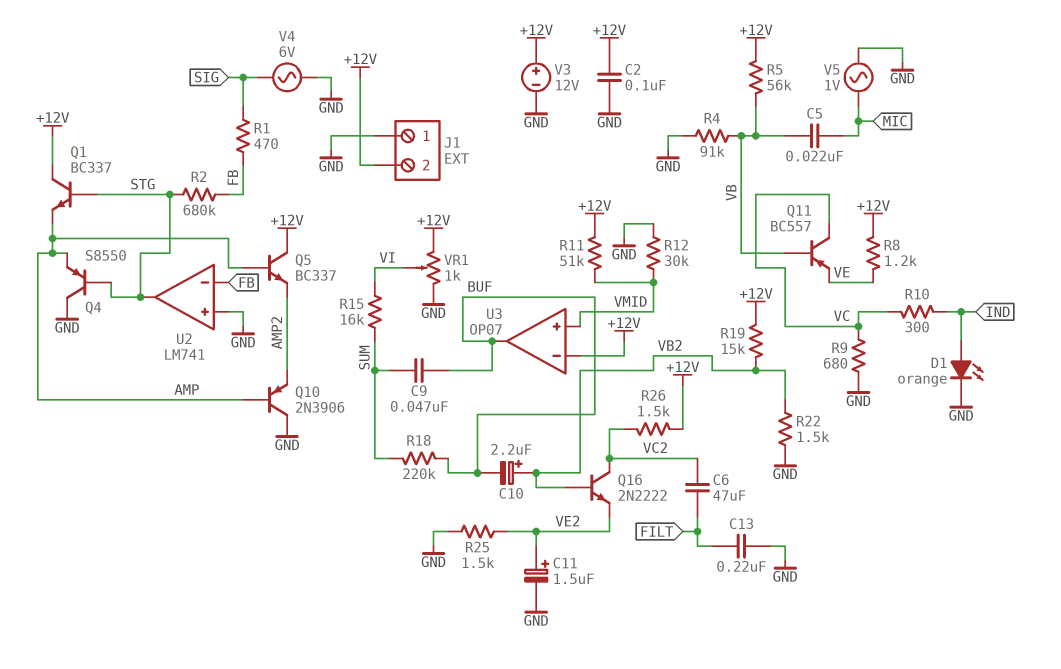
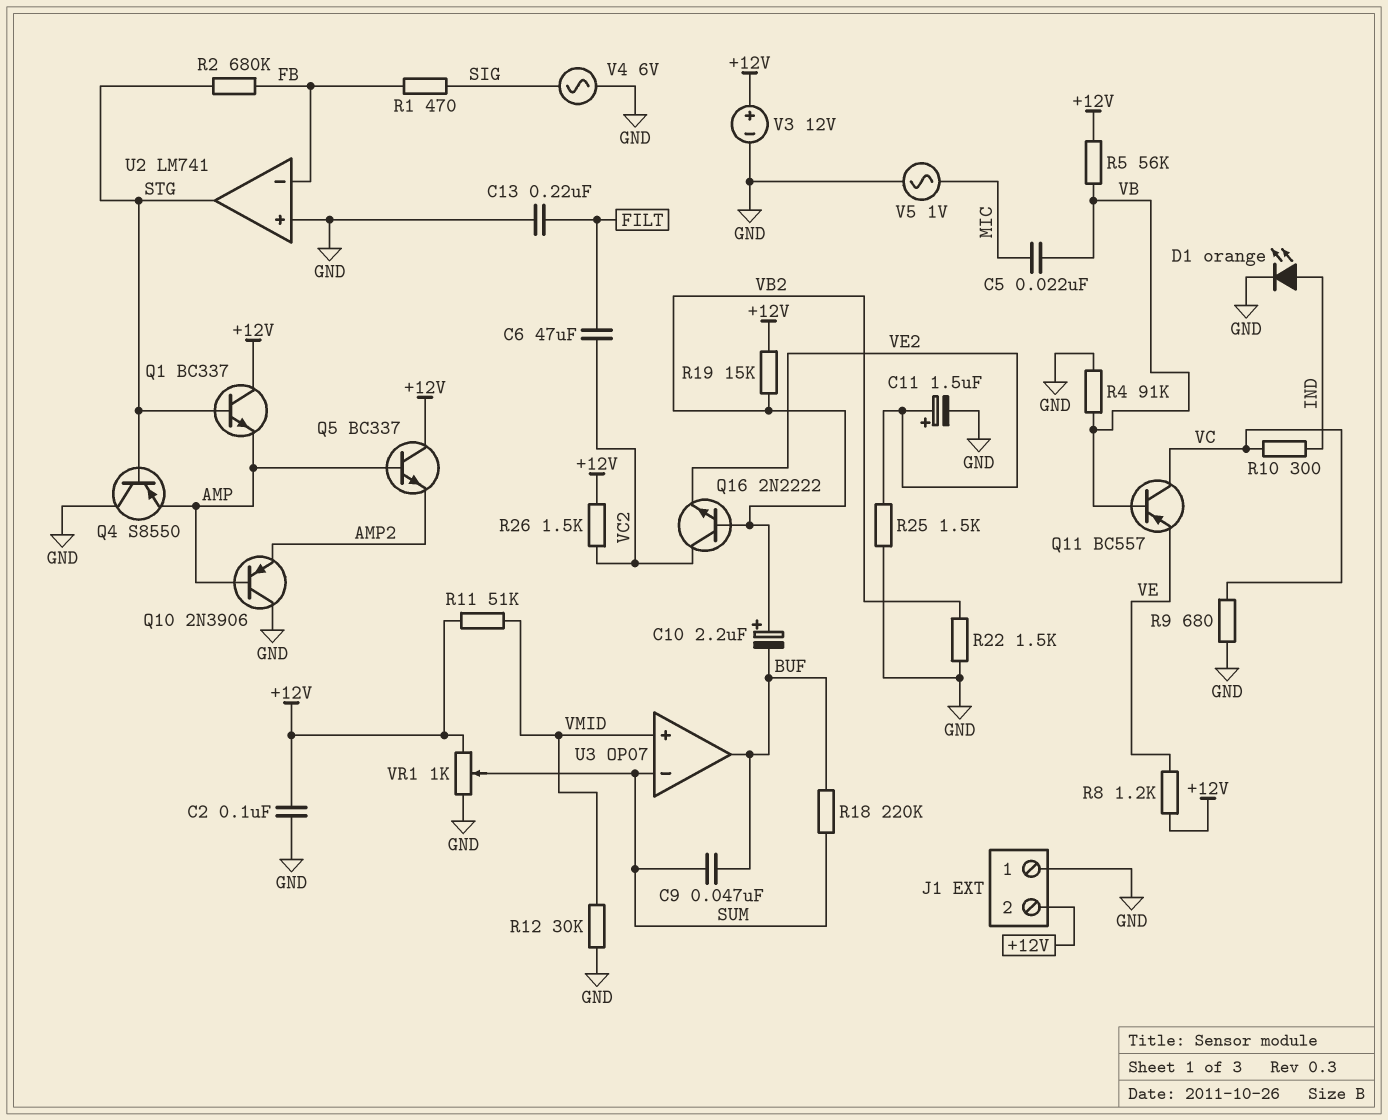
R15: 16k (SUM, VI) -> none
U3 pin in-: +12V -> SUM
VR1: 1k (+12V, GND, wiper VI) -> 1k (+12V, GND, wiper SUM)

